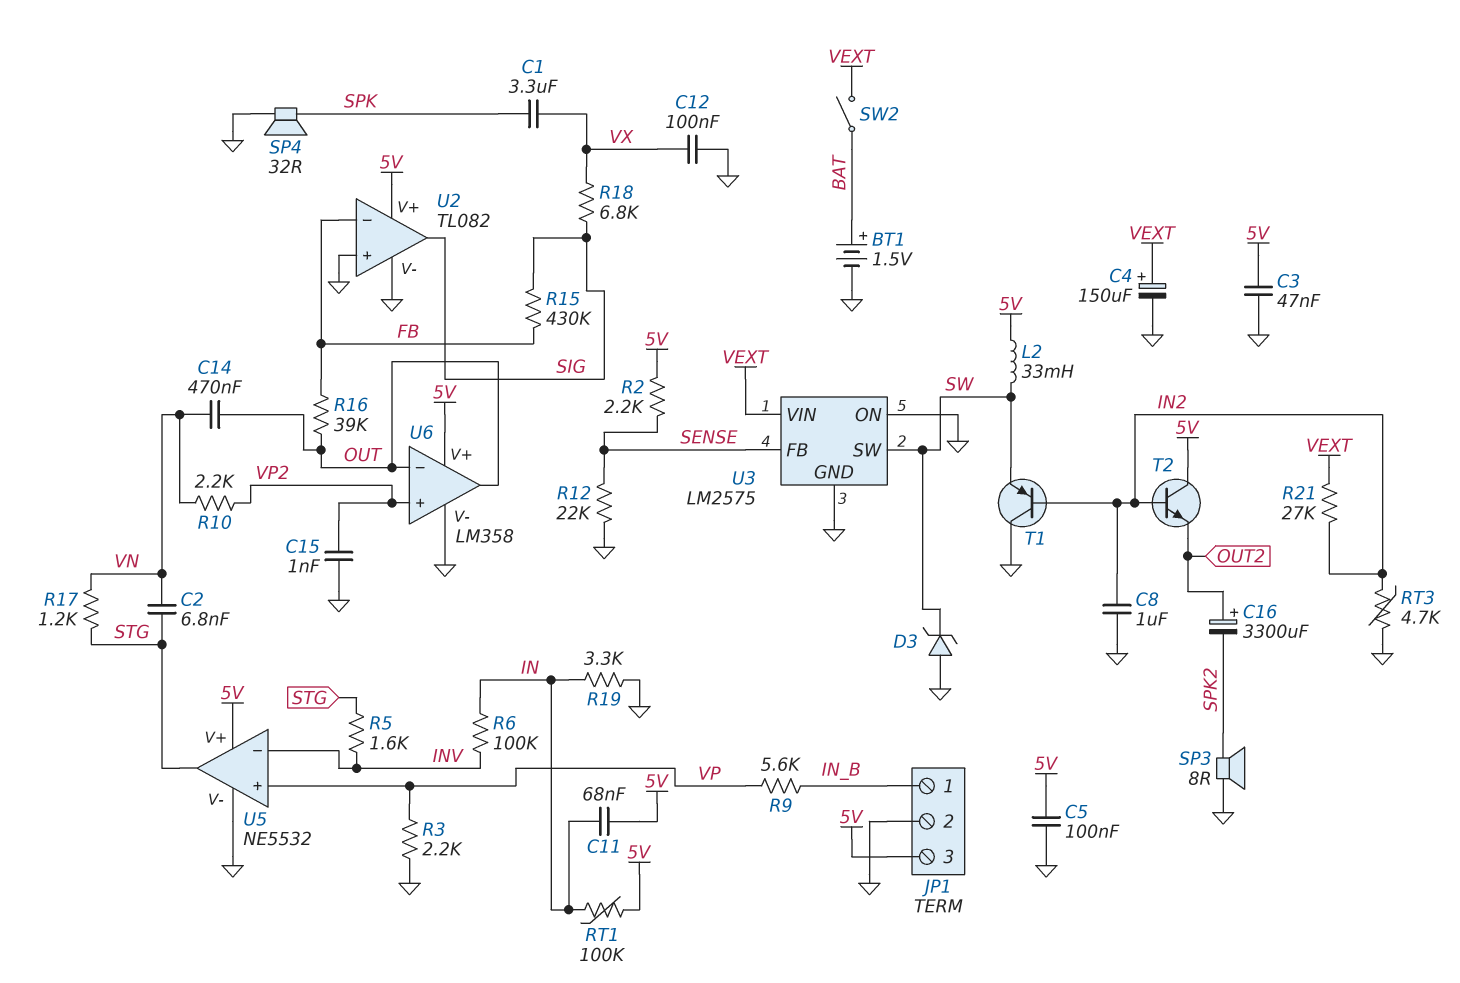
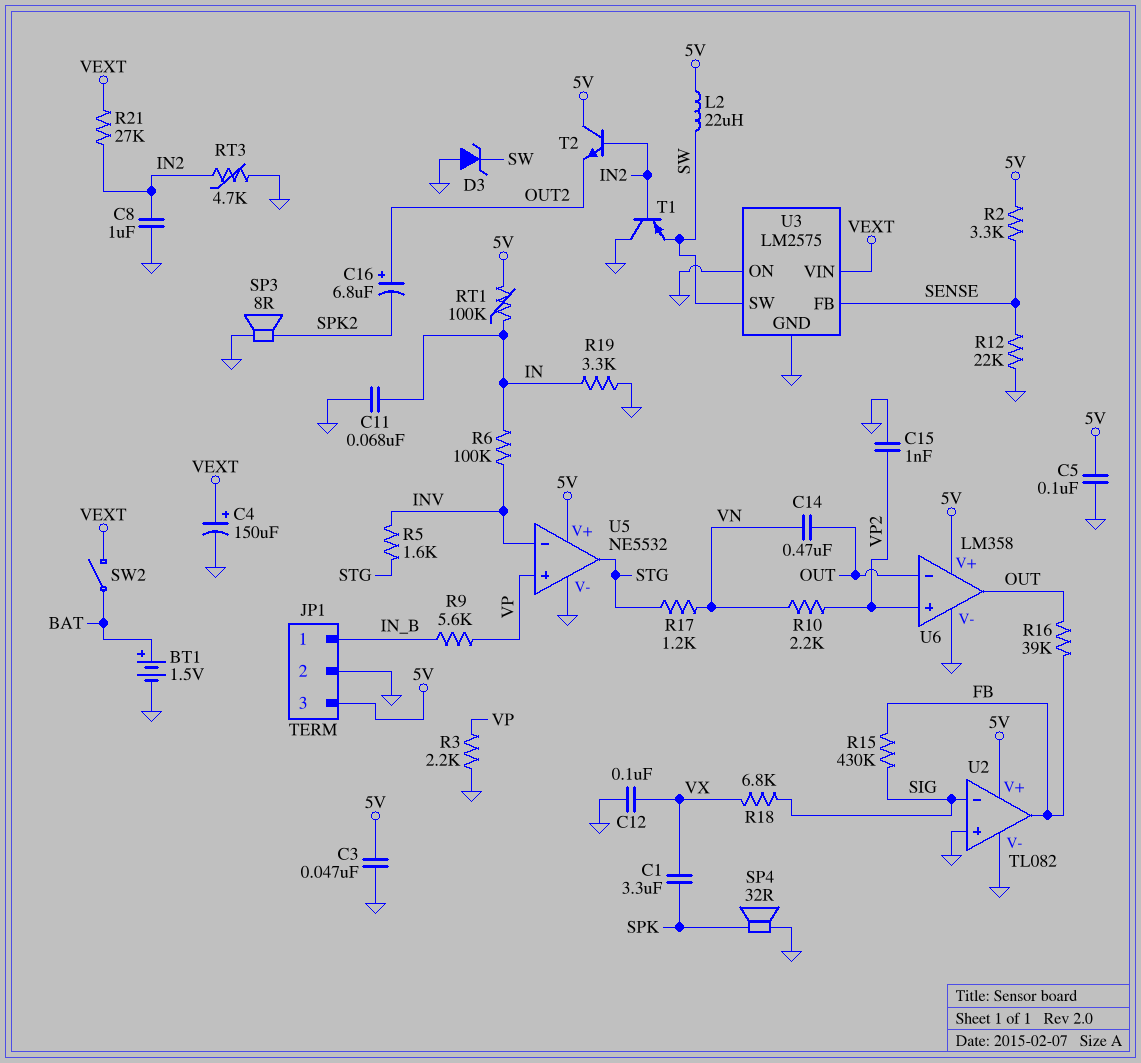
C2: 6.8nF (STG, VN) -> none
C11: 68nF (5V, IN) -> 68nF (GND, IN)
C16: 3300uF (plus OUT2, minus SPK2) -> 6.8uF (plus OUT2, minus SPK2)
L2: 33mH (5V, SW) -> 22uH (5V, SW)
R2: 2.2k (5V, SENSE) -> 3.3k (5V, SENSE)
U2 pin in-: FB -> SIG
U2 pin out: SIG -> FB

